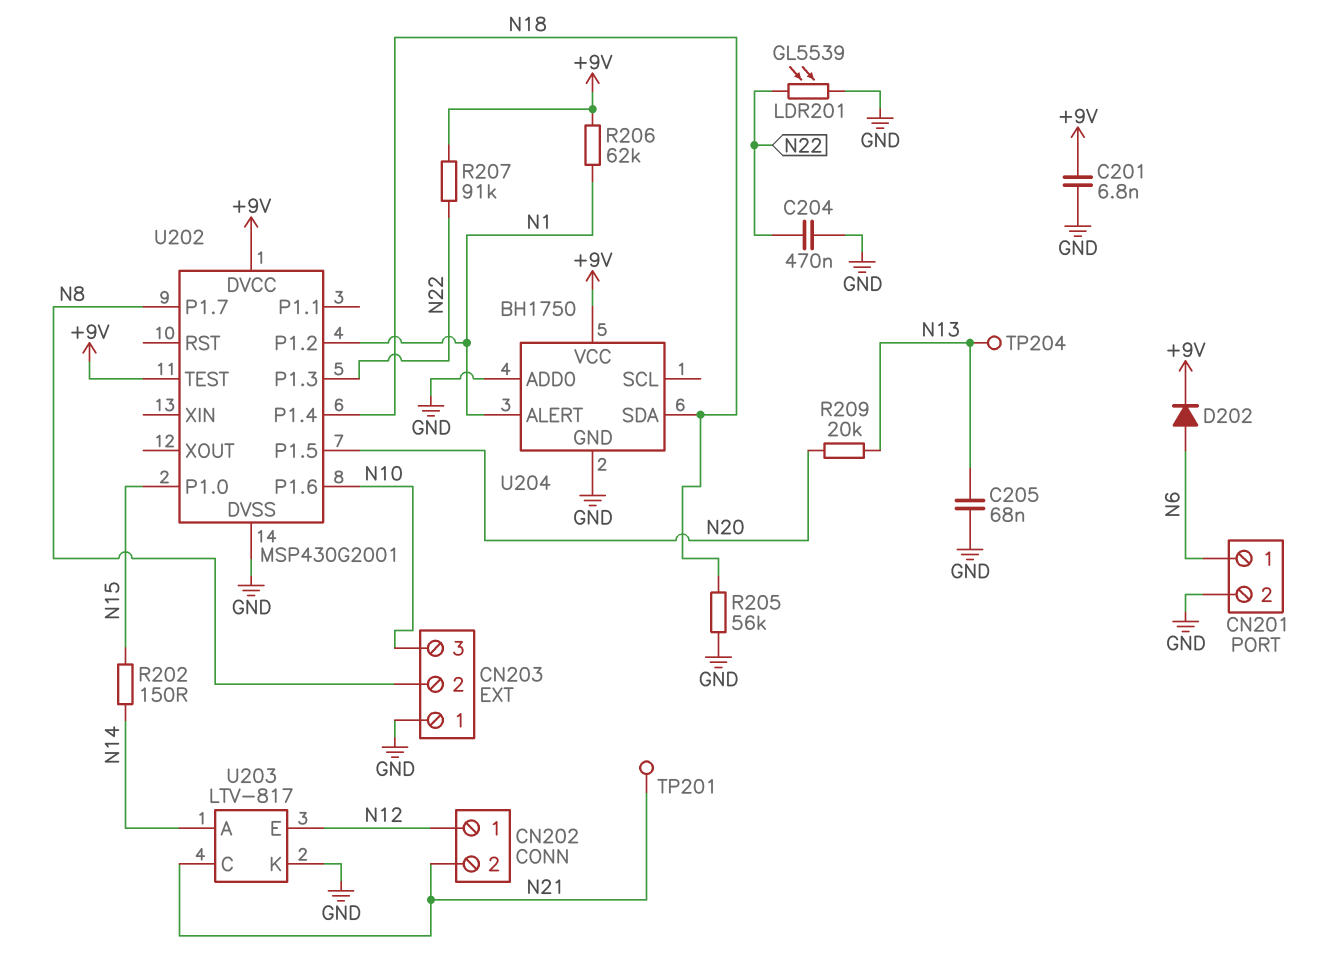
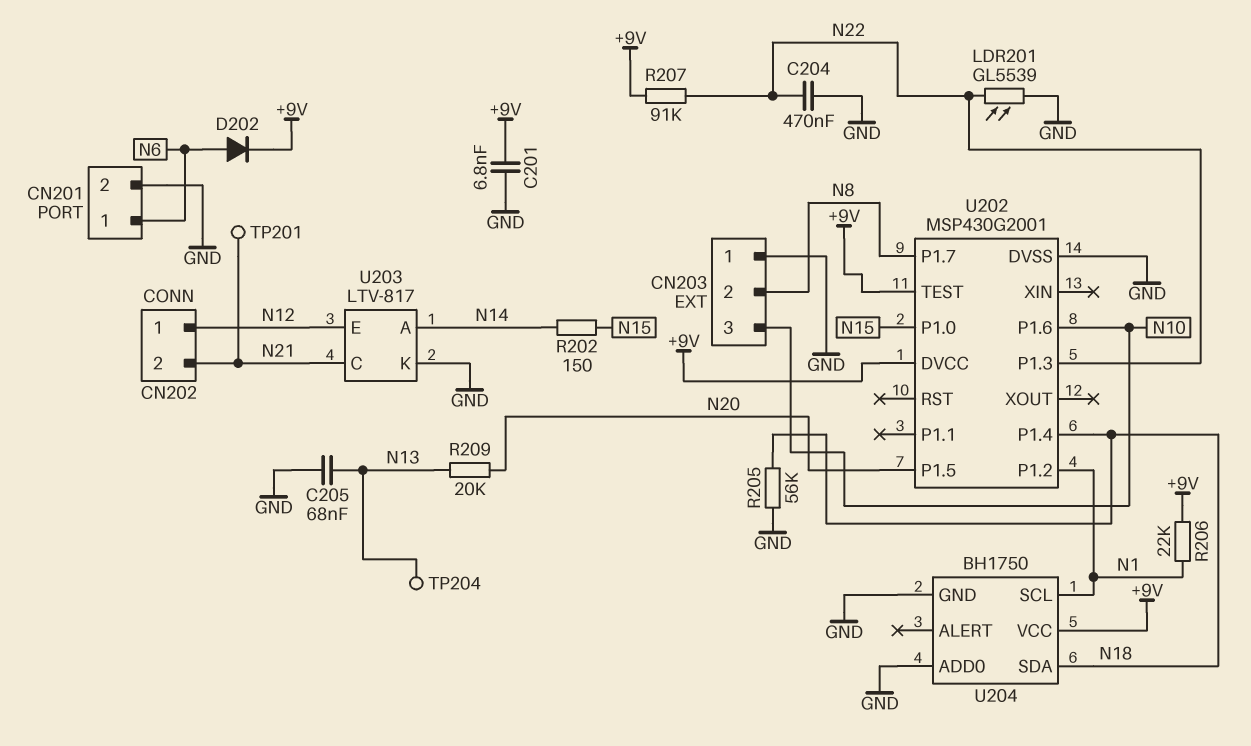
R206: 62k (+9V, N1) -> 22k (+9V, N1)
U204 pin ALERT: N1 -> none
U204 pin SCL: none -> N1

